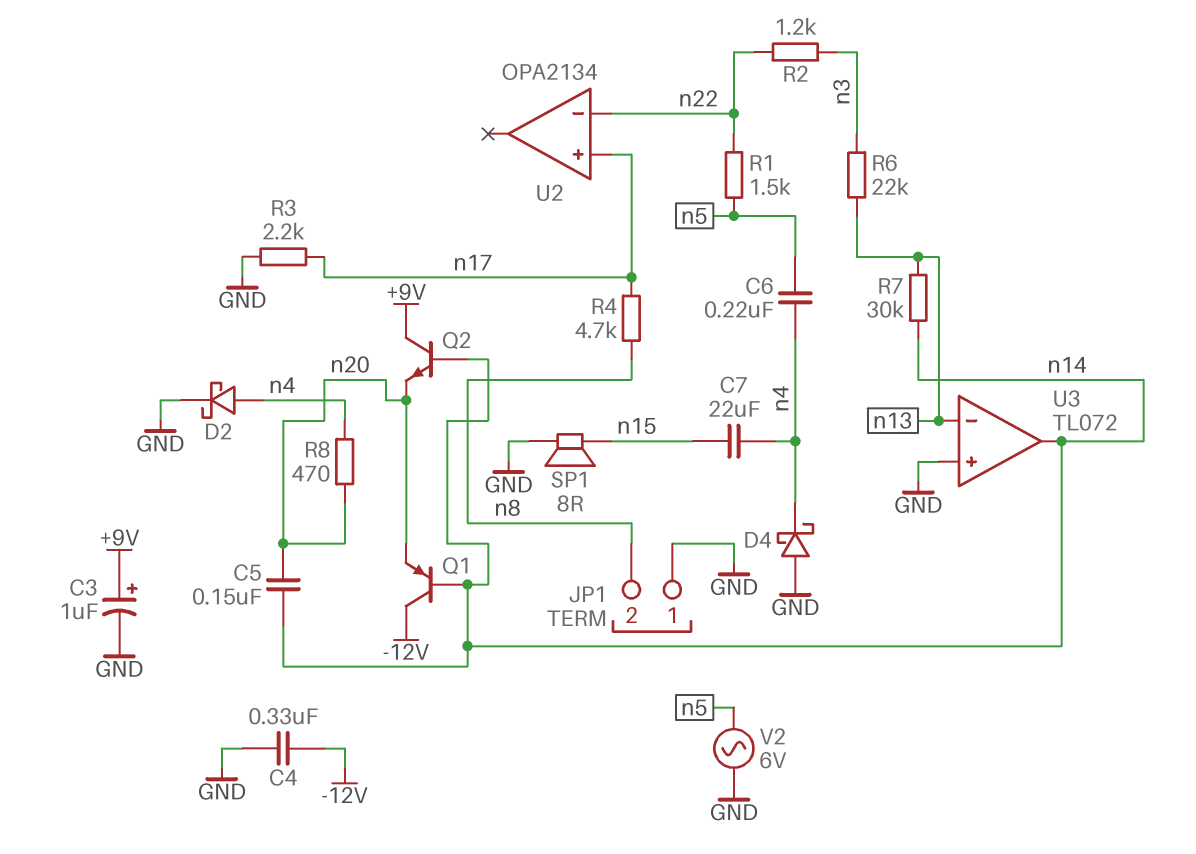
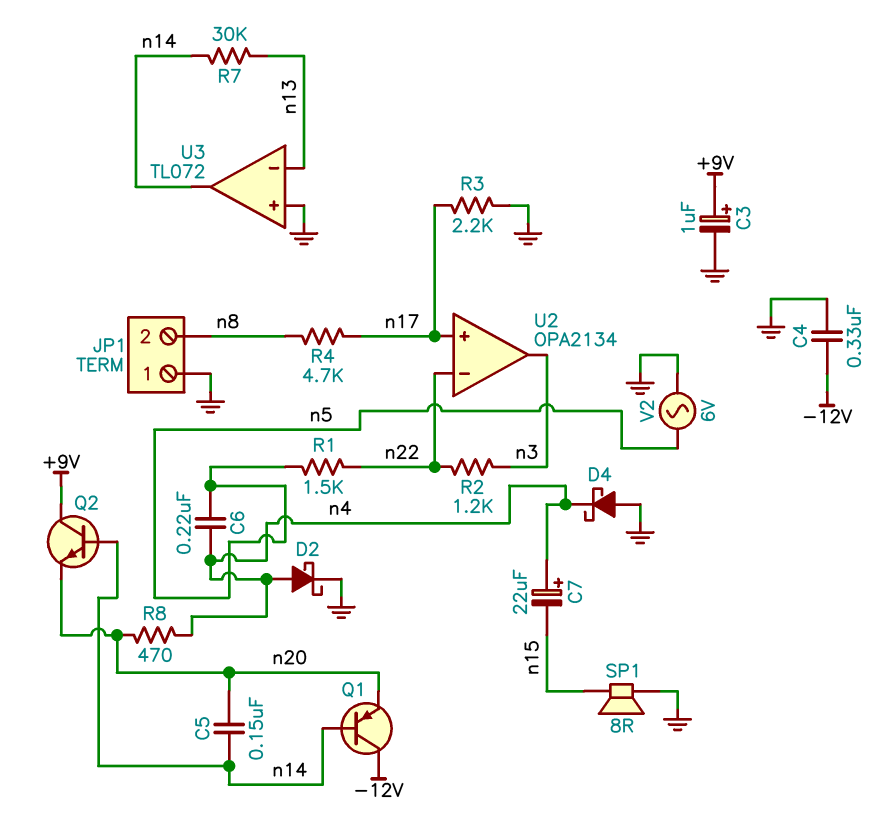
C7: 22uF (n4, n15) -> 22uF (plus n4, minus n15)
R6: 22k (n3, n13) -> none
U2 pin out: none -> n3

